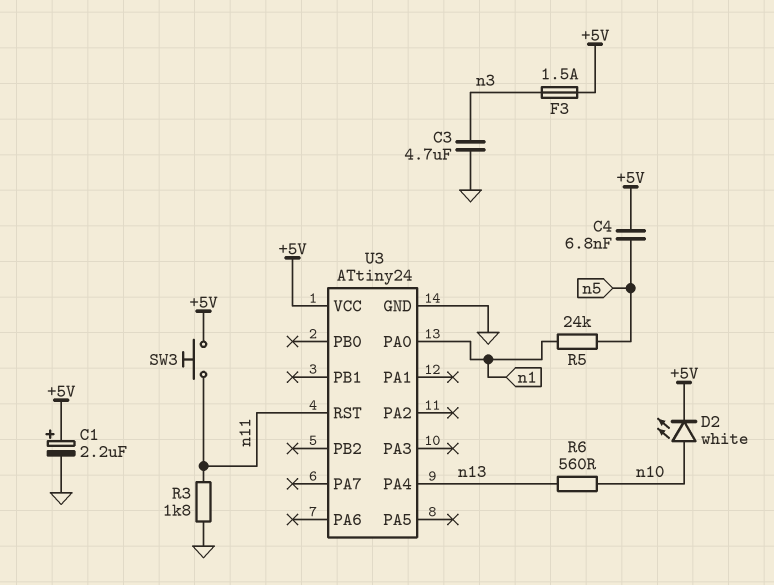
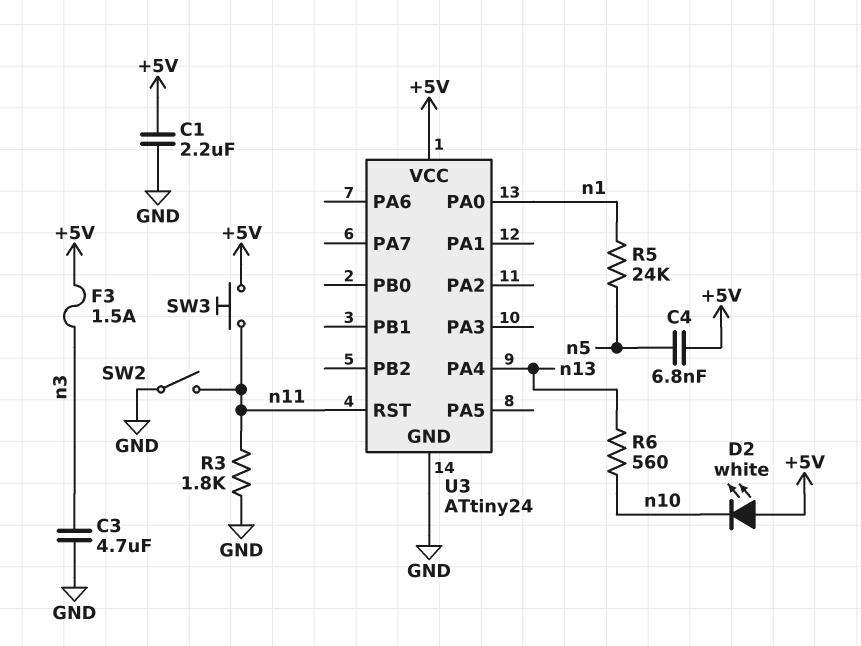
C1: 2.2uF (plus +5V, minus GND) -> 2.2uF (+5V, GND)
D2: LED white (A n10, K +5V) -> LED white (A +5V, K n10)
SW2: none -> switch (GND, n11)

